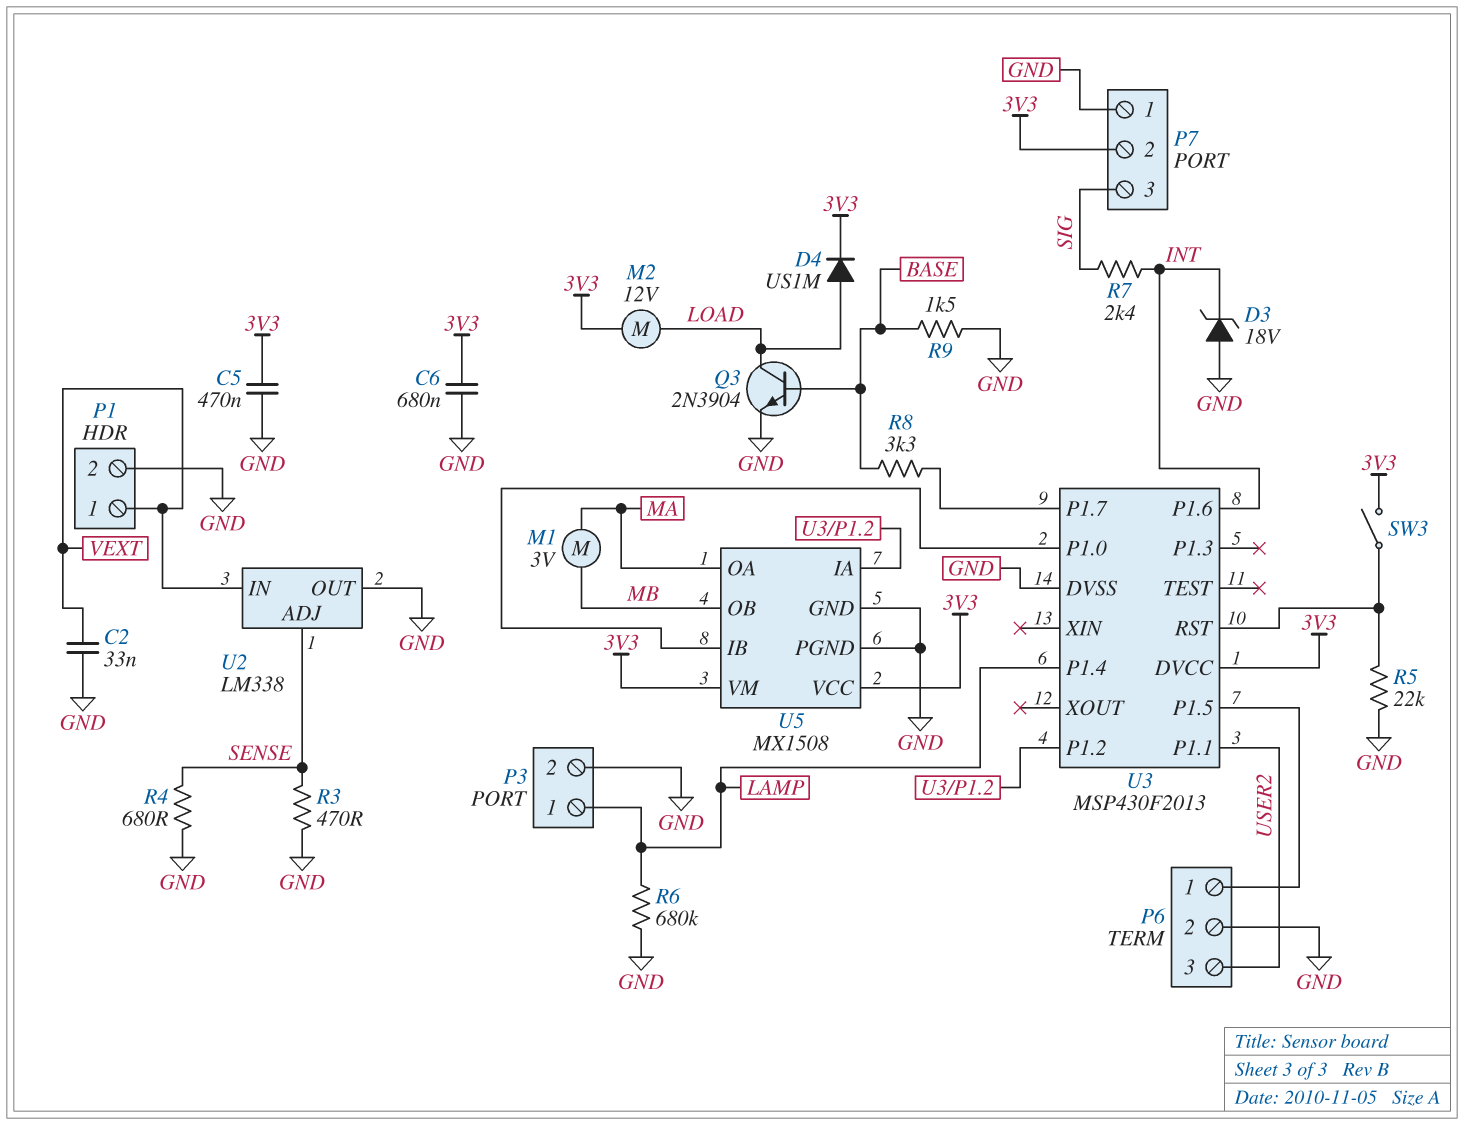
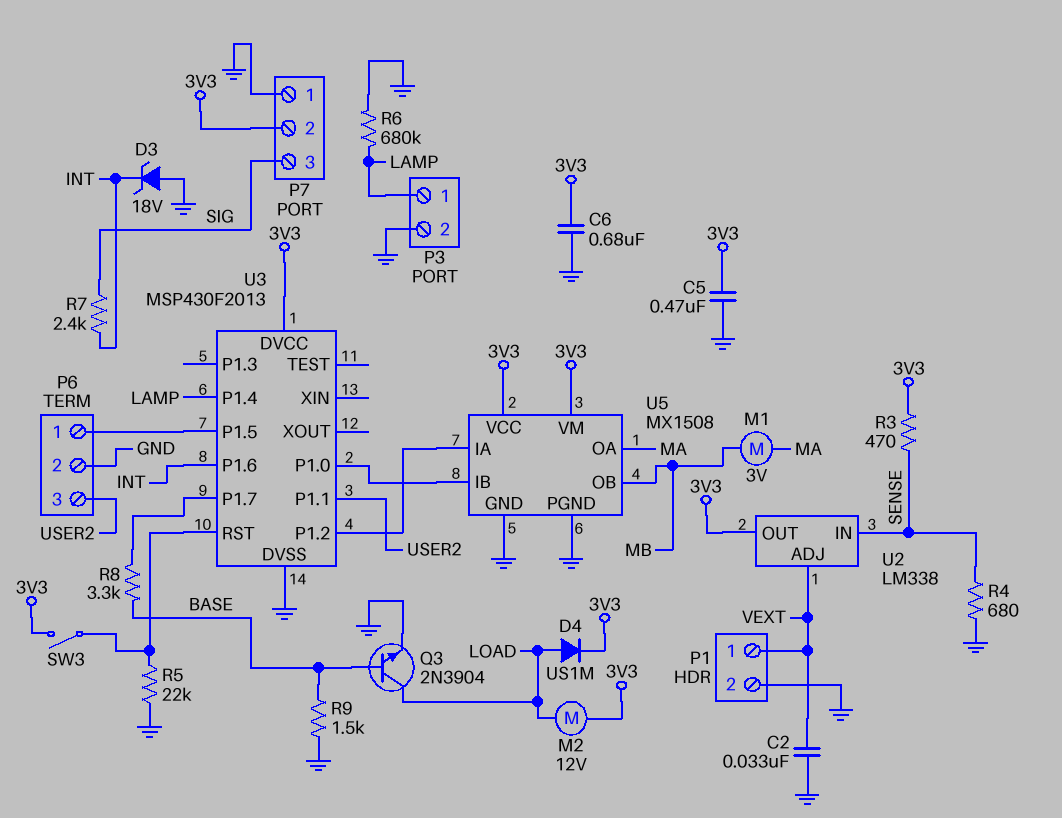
R3: 470 (GND, SENSE) -> 470 (3V3, SENSE)
U2 pin ADJ: SENSE -> VEXT
U2 pin IN: VEXT -> SENSE
U2 pin OUT: GND -> 3V3

